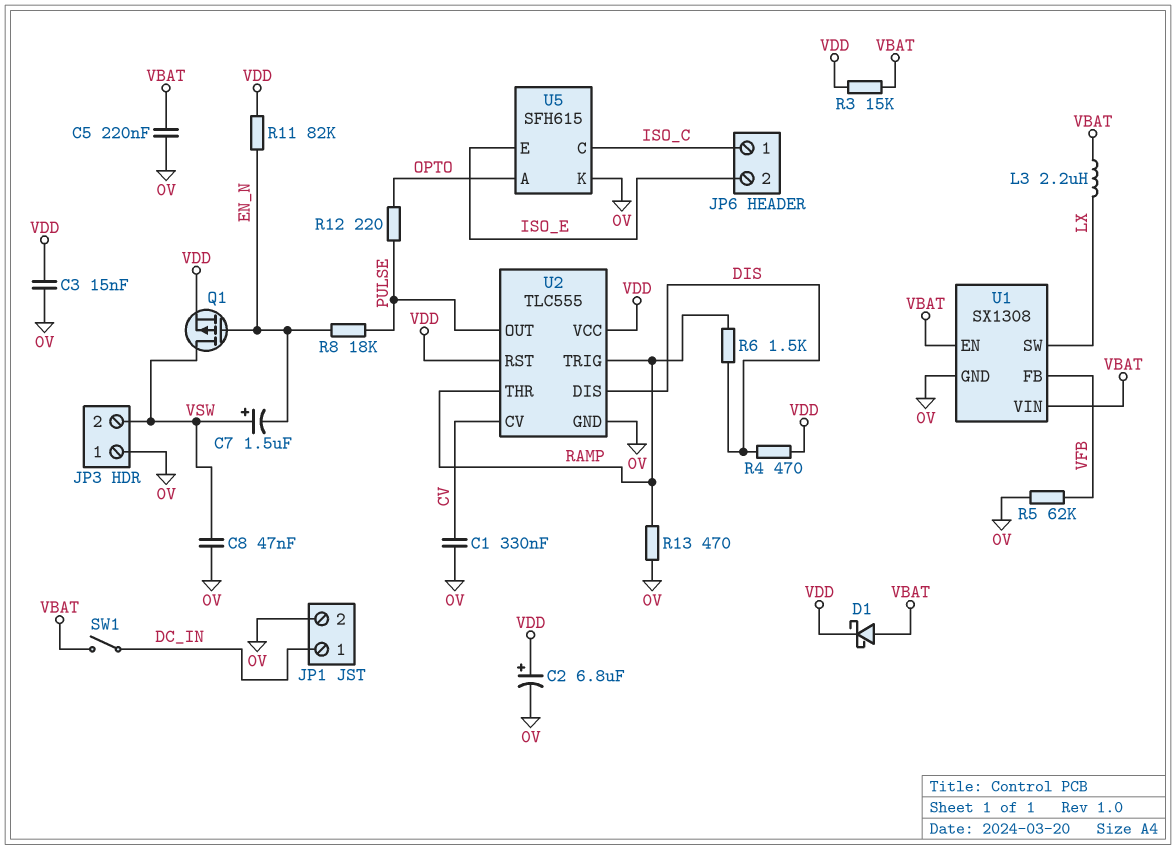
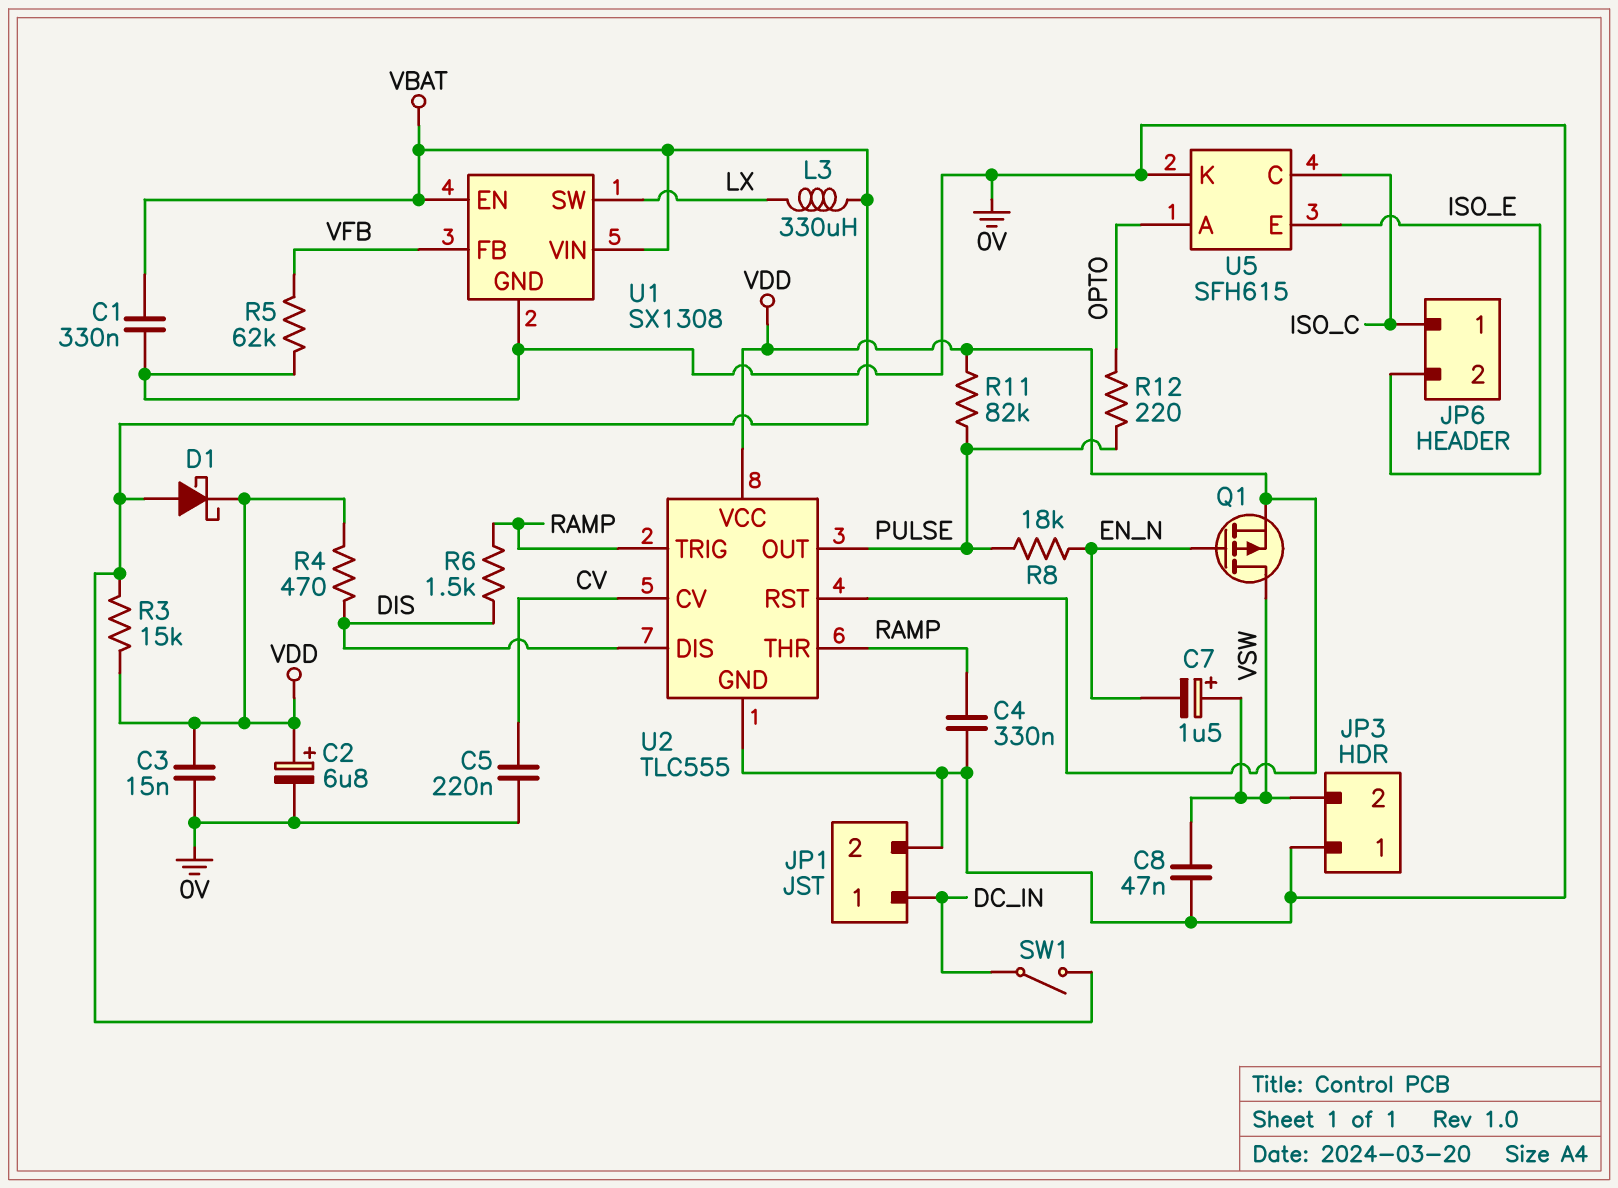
C1: 330nF (0V, CV) -> 330nF (0V, VBAT)
C4: none -> 330nF (0V, RAMP)
C5: 220nF (0V, VBAT) -> 220nF (0V, CV)
L3: 2.2uH (LX, VBAT) -> 330uH (LX, VBAT)
R11: 82k (EN_N, VDD) -> 82k (PULSE, VDD)
R13: 470 (0V, RAMP) -> none

